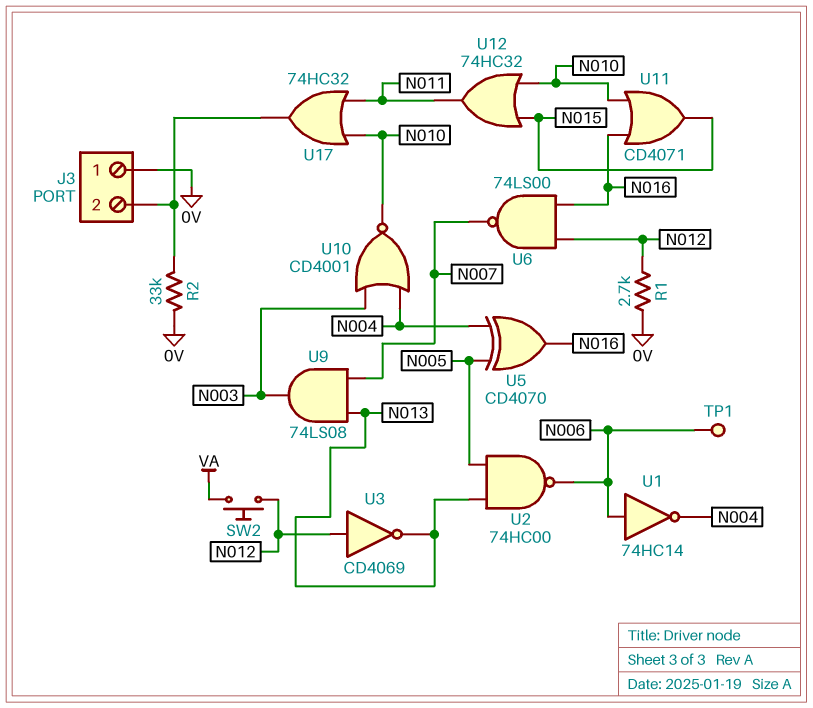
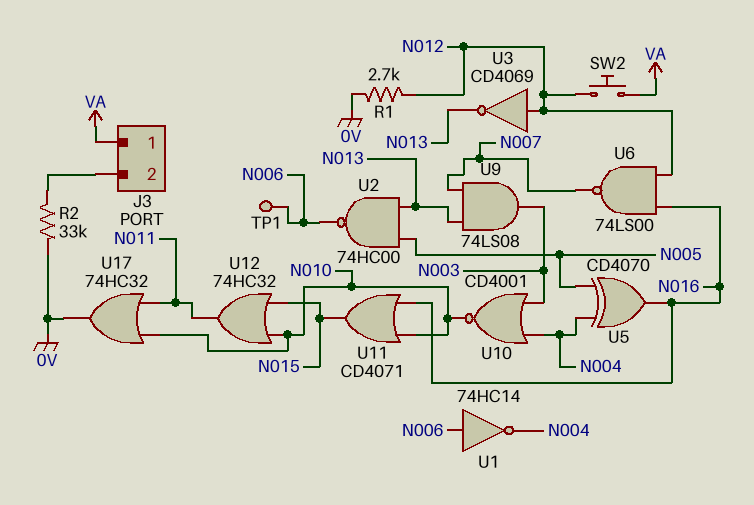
J3 pin 1: 0V -> VA
U17: OR 74HC32 (in N010, in N011, out J3/2) -> OR 74HC32 (in N010, in N011, out 0V)

